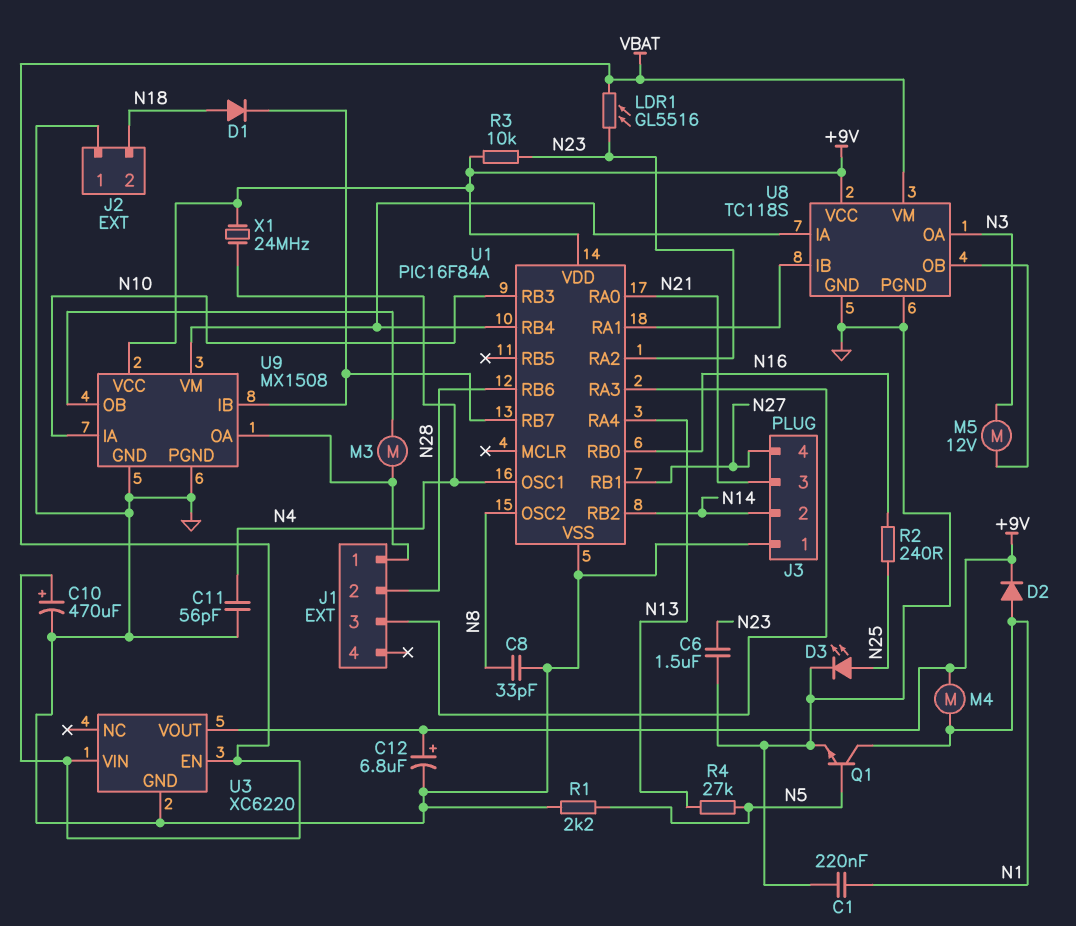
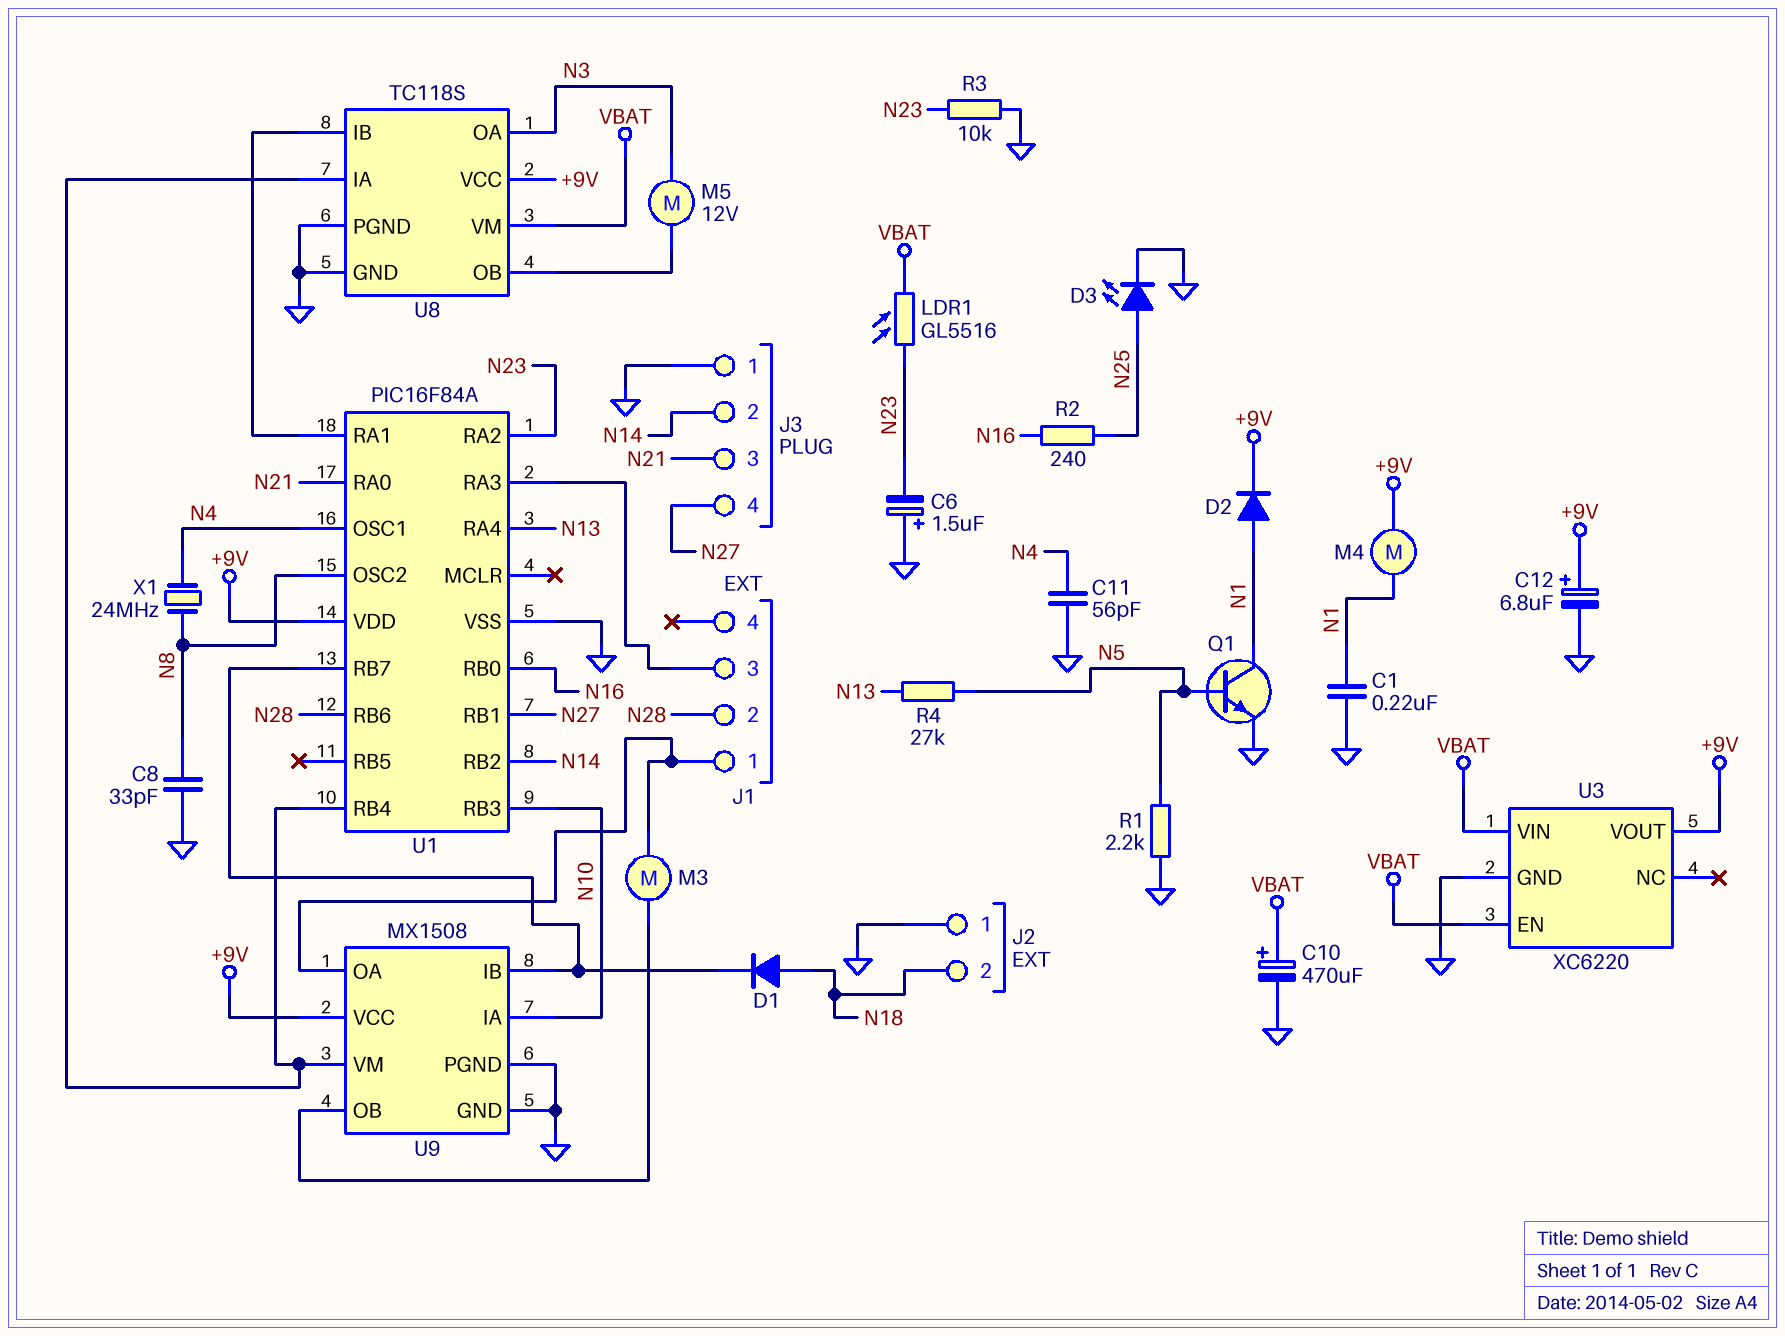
C6: 1.5uF (GND, N23) -> 1.5uF (plus GND, minus N23)
R3: 10k (+9V, N23) -> 10k (GND, N23)
X1: 24MHz (+9V, N4) -> 24MHz (N4, N8)

